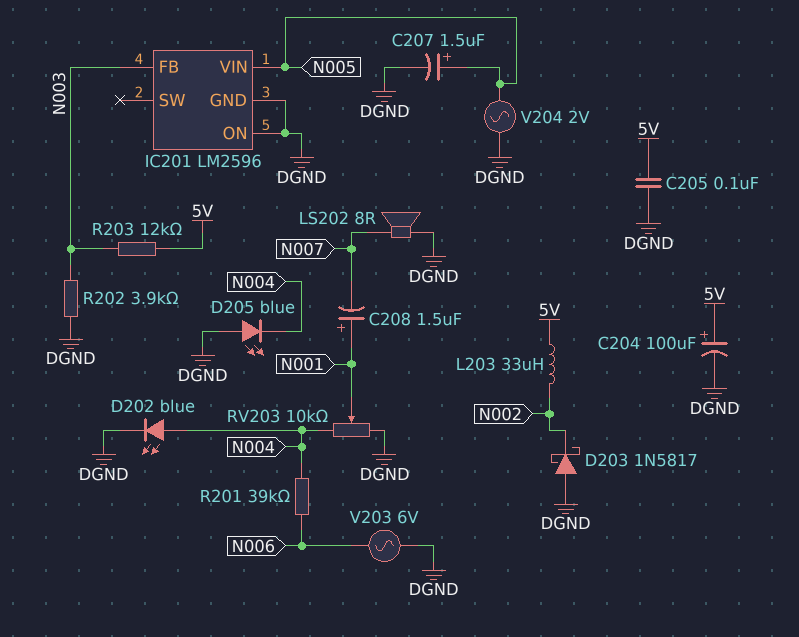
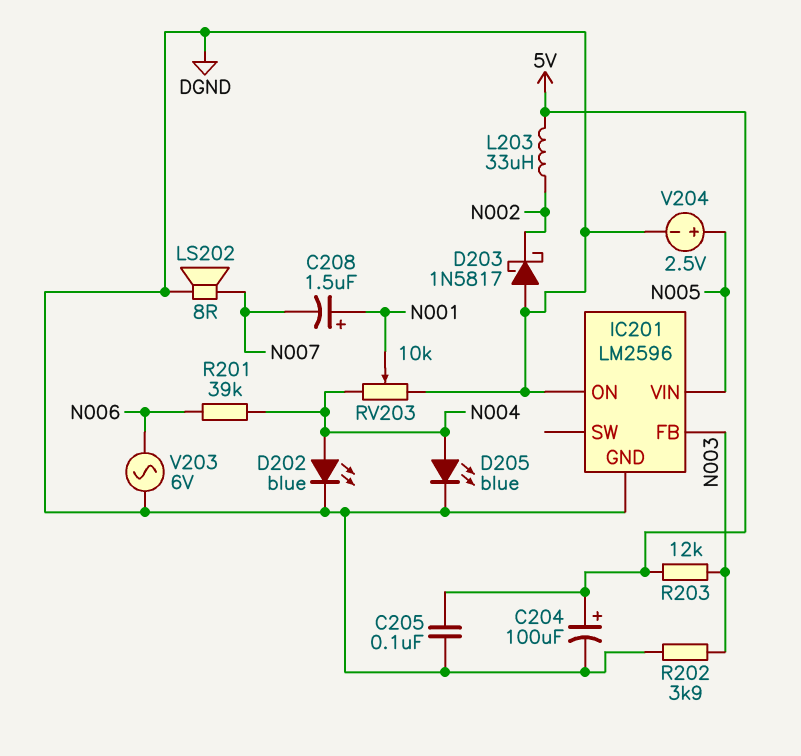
C207: 1.5uF (plus N005, minus DGND) -> none
D205: LED blue (A DGND, K N004) -> LED blue (A N004, K DGND)
V204: AC 2V (DGND, N005) -> 2.5V (plus N005, minus DGND)

